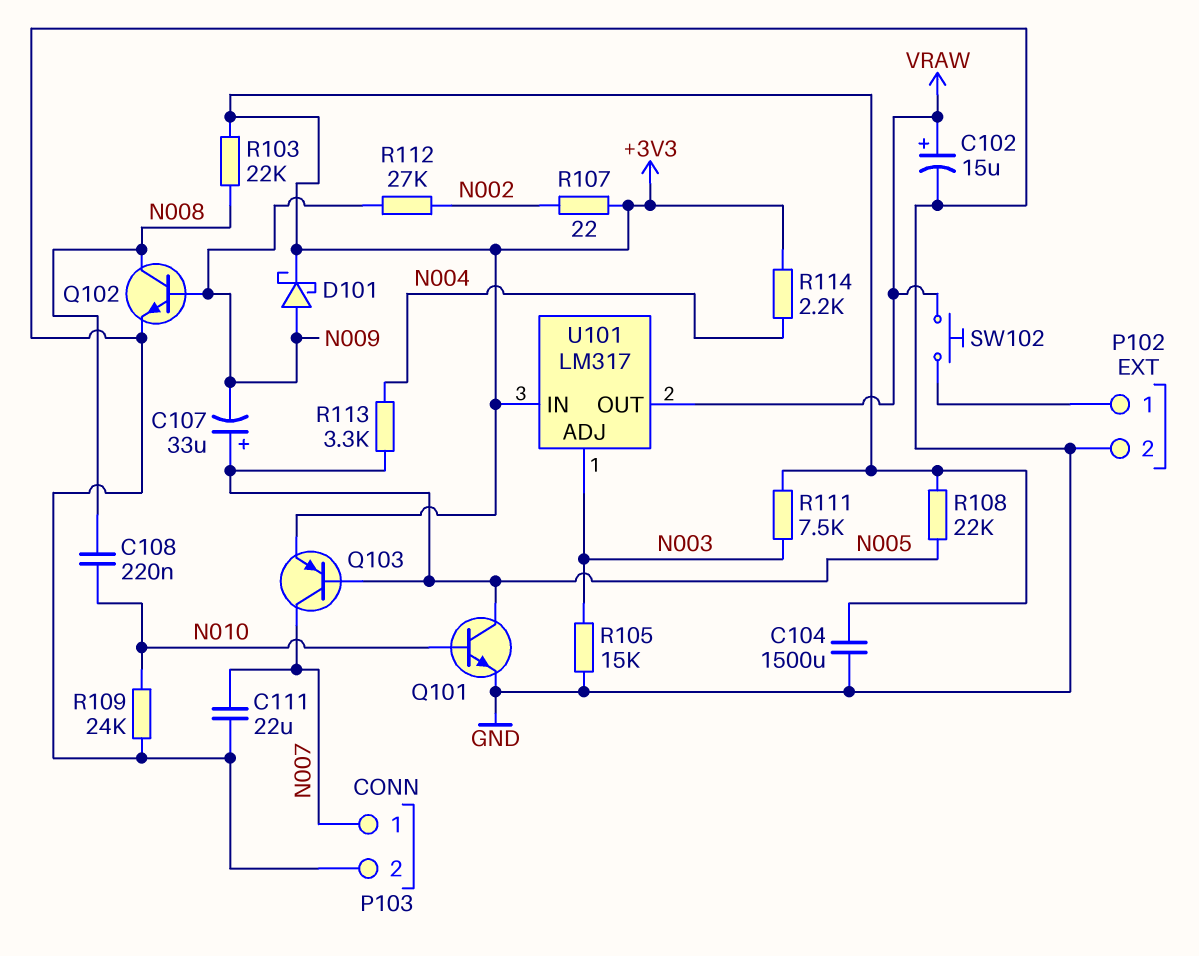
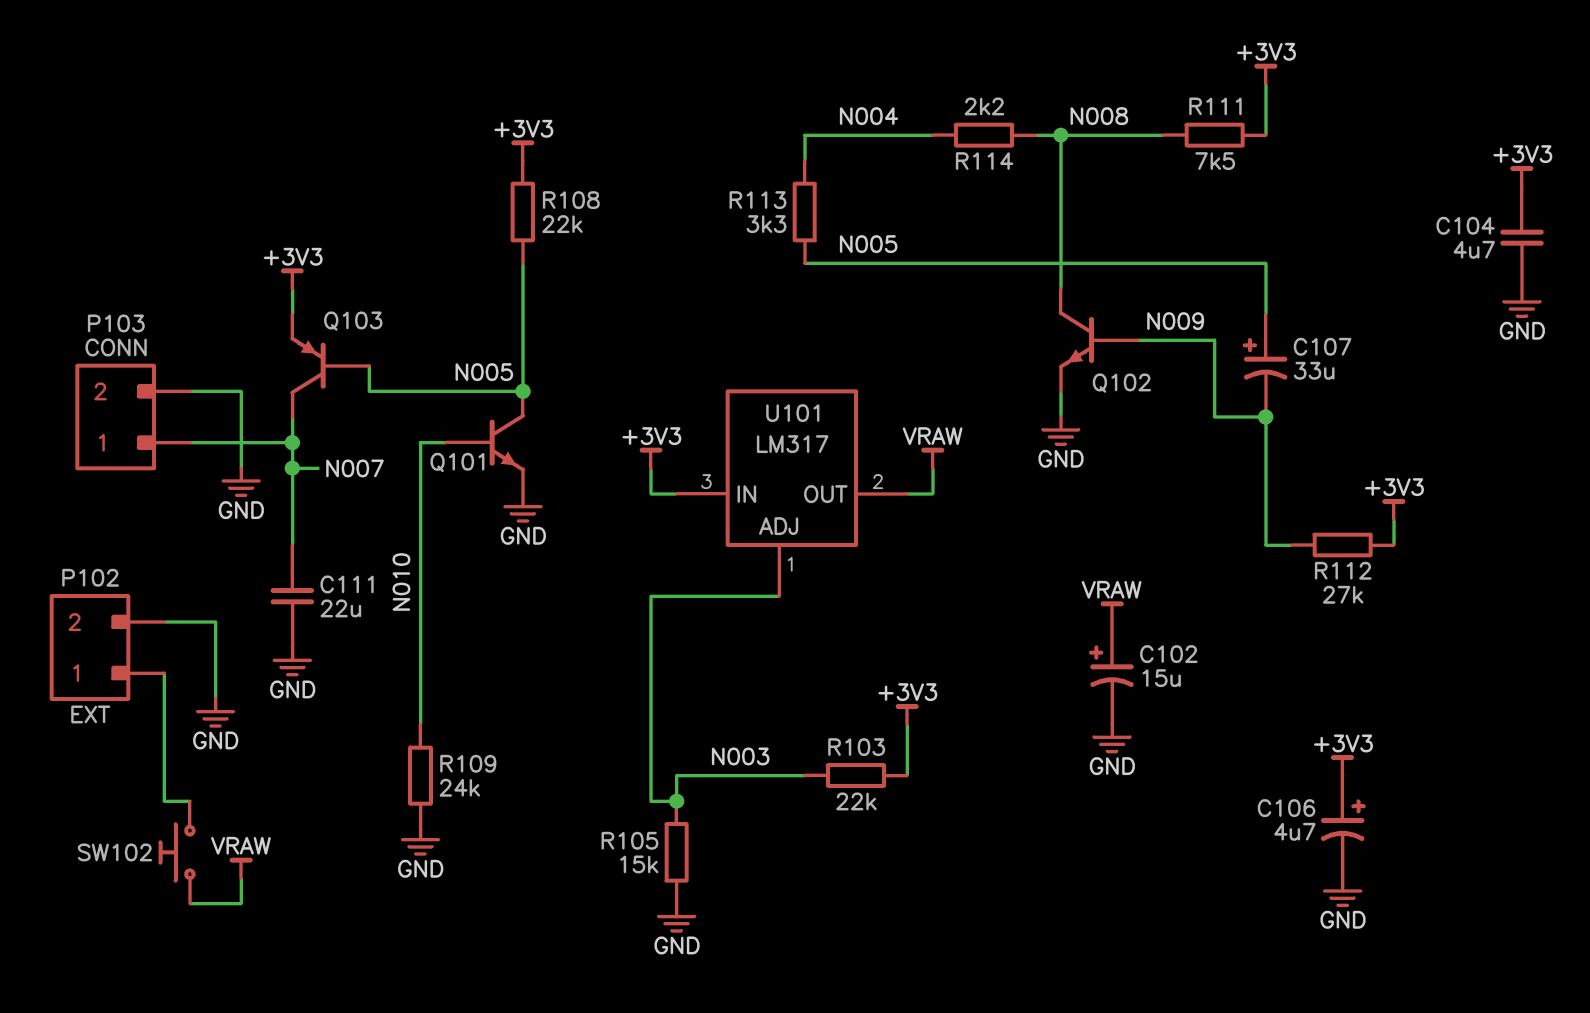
C104: 1500uF (+3V3, GND) -> 4.7uF (+3V3, GND)
C106: none -> 4.7uF (plus +3V3, minus GND)
C108: 220nF (N008, N010) -> none
D101: schottky (A N009, K +3V3) -> none
R103: 22k (+3V3, N008) -> 22k (+3V3, N003)
R107: 22 (+3V3, N002) -> none
R111: 7.5k (+3V3, N003) -> 7.5k (+3V3, N008)
R112: 27k (N002, N009) -> 27k (+3V3, N009)
R114: 2.2k (+3V3, N004) -> 2.2k (N004, N008)

